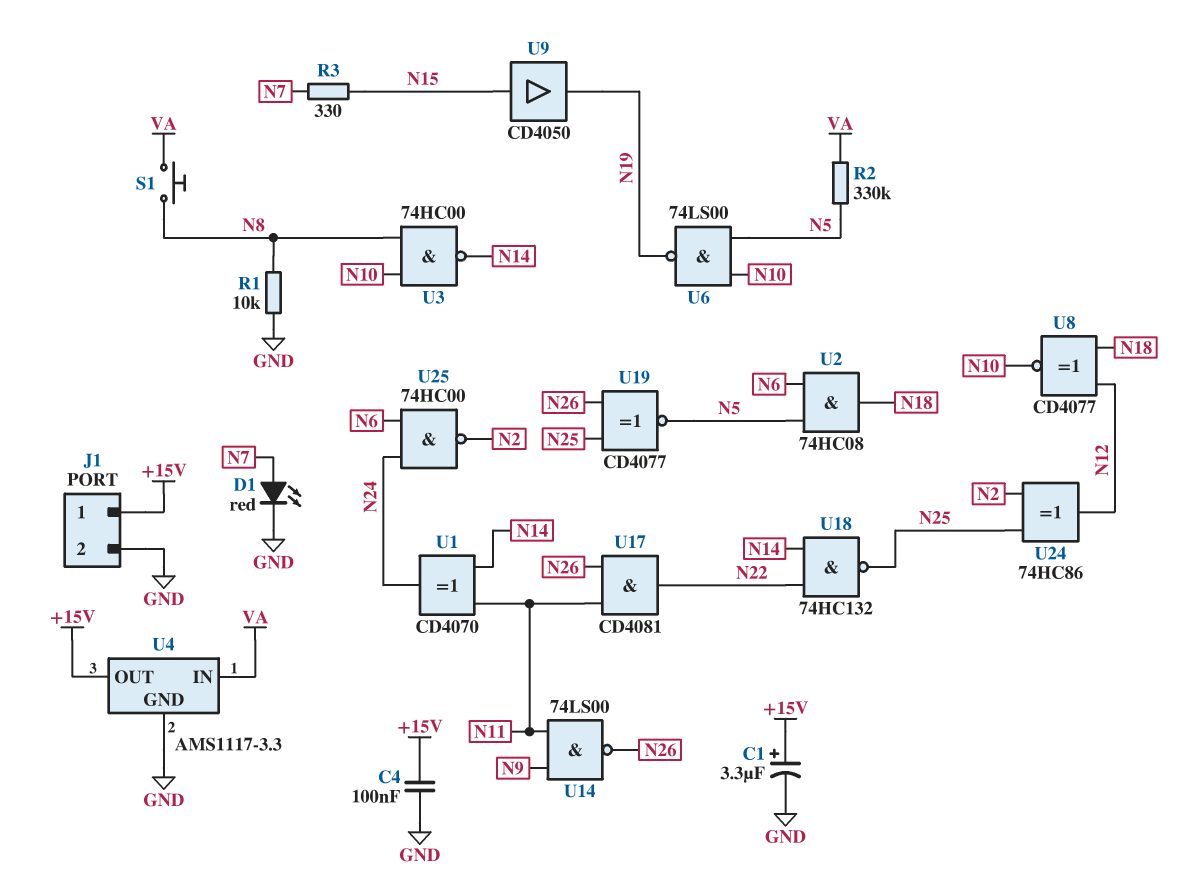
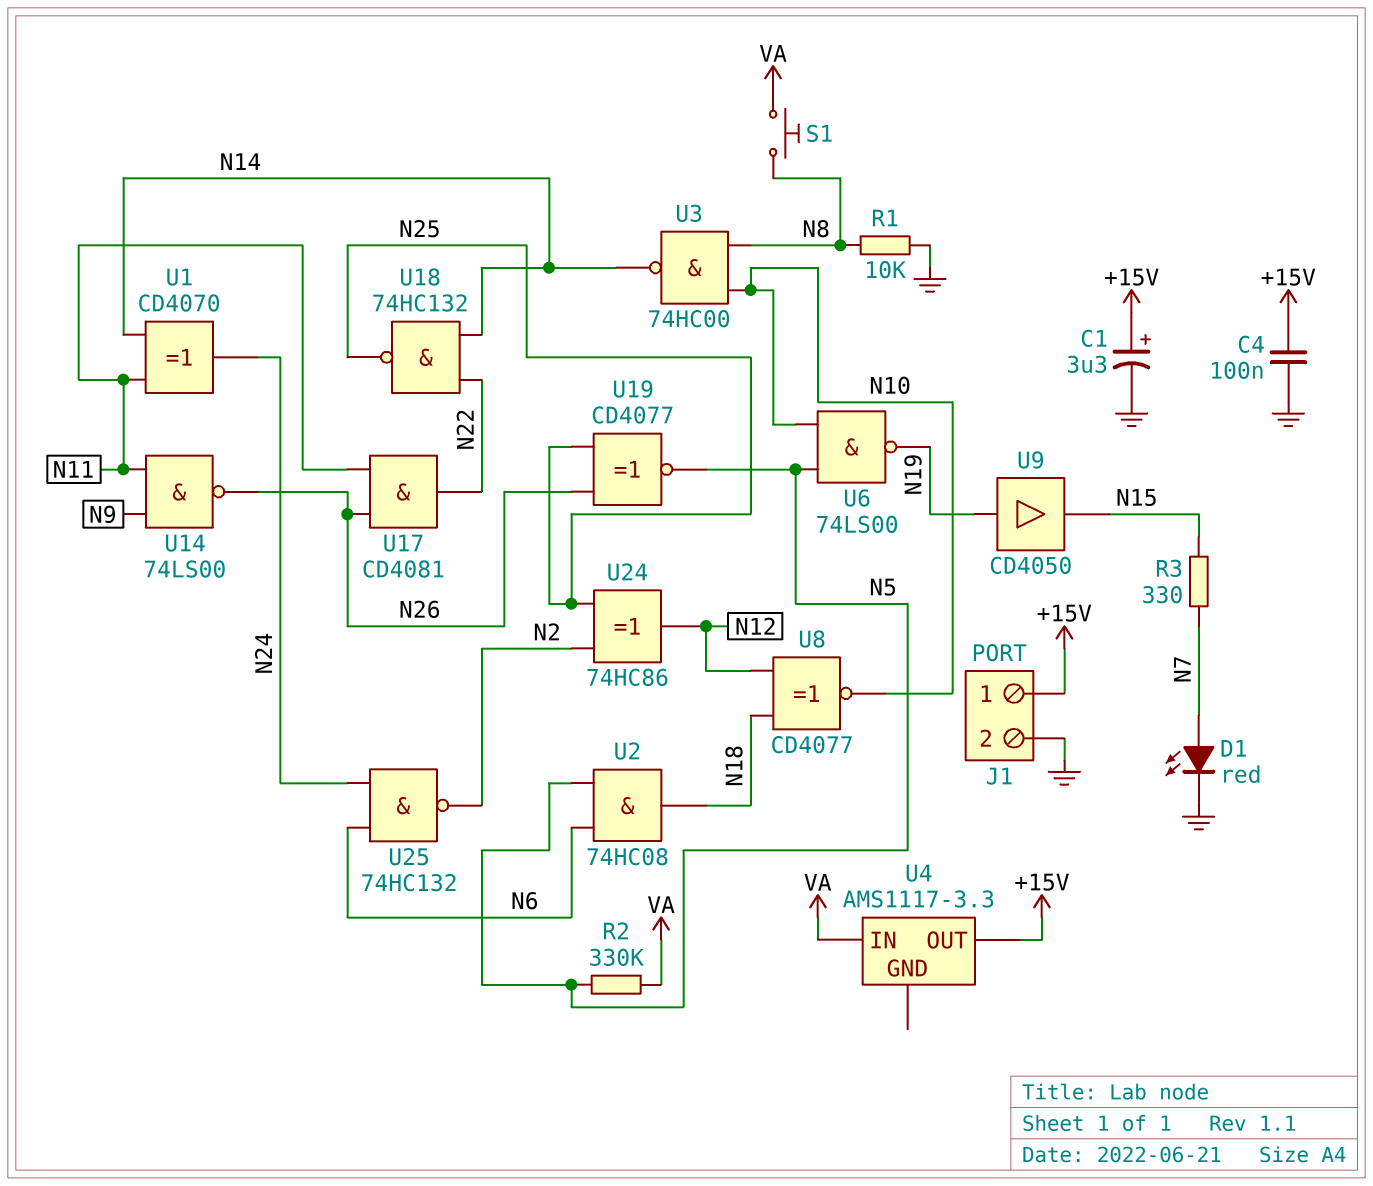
U4 pin GND: GND -> none
U9: buffer CD4050 (in N15, out N19) -> buffer CD4050 (in N19, out N15)
U25: NAND 74HC00 (in N6, in N24, out N2) -> NAND 74HC132 (in N6, in N24, out N2)

